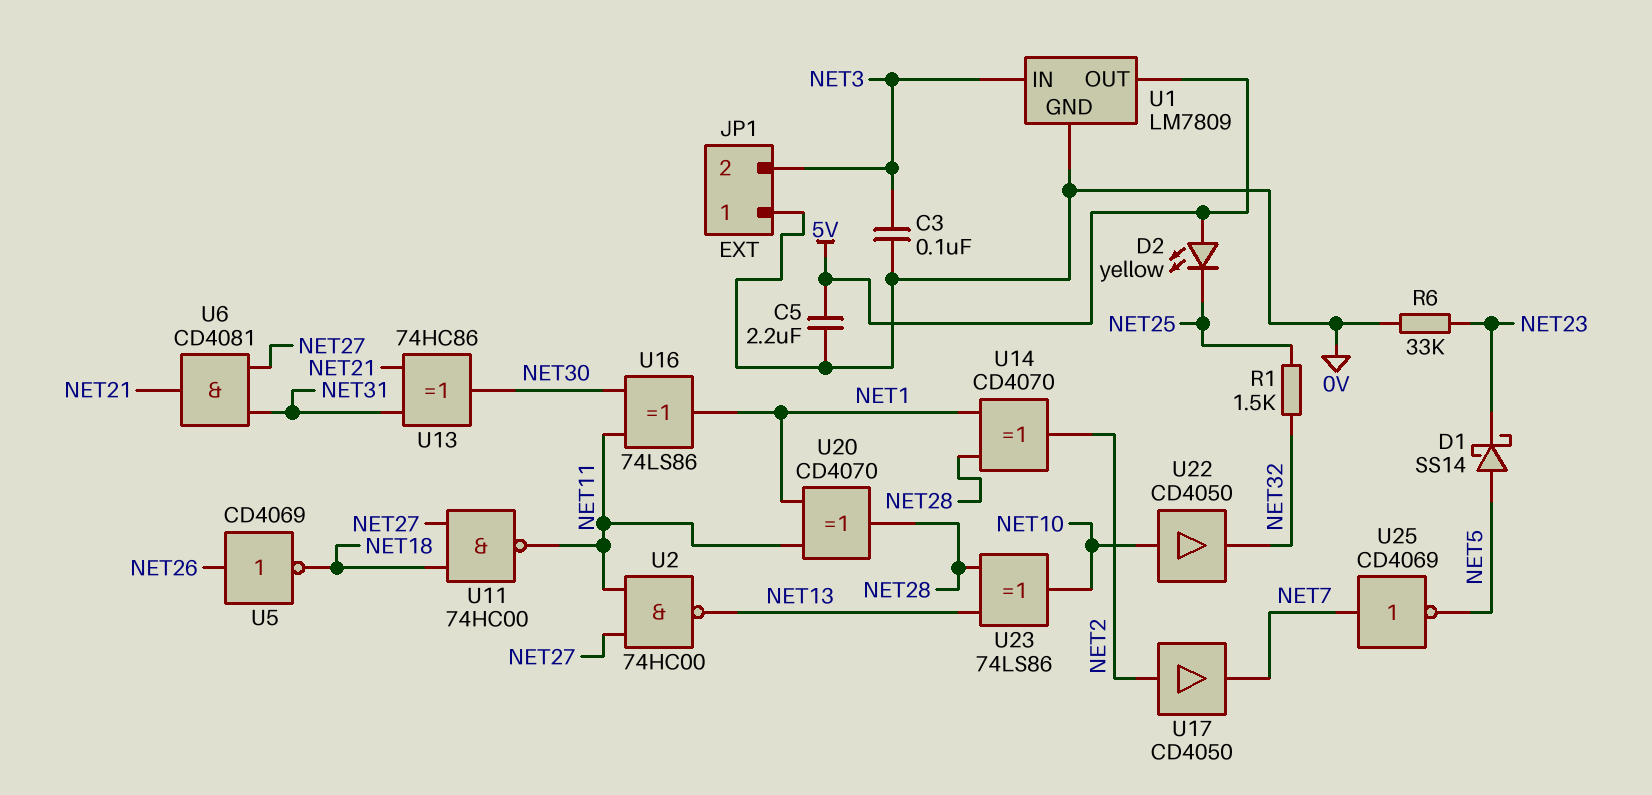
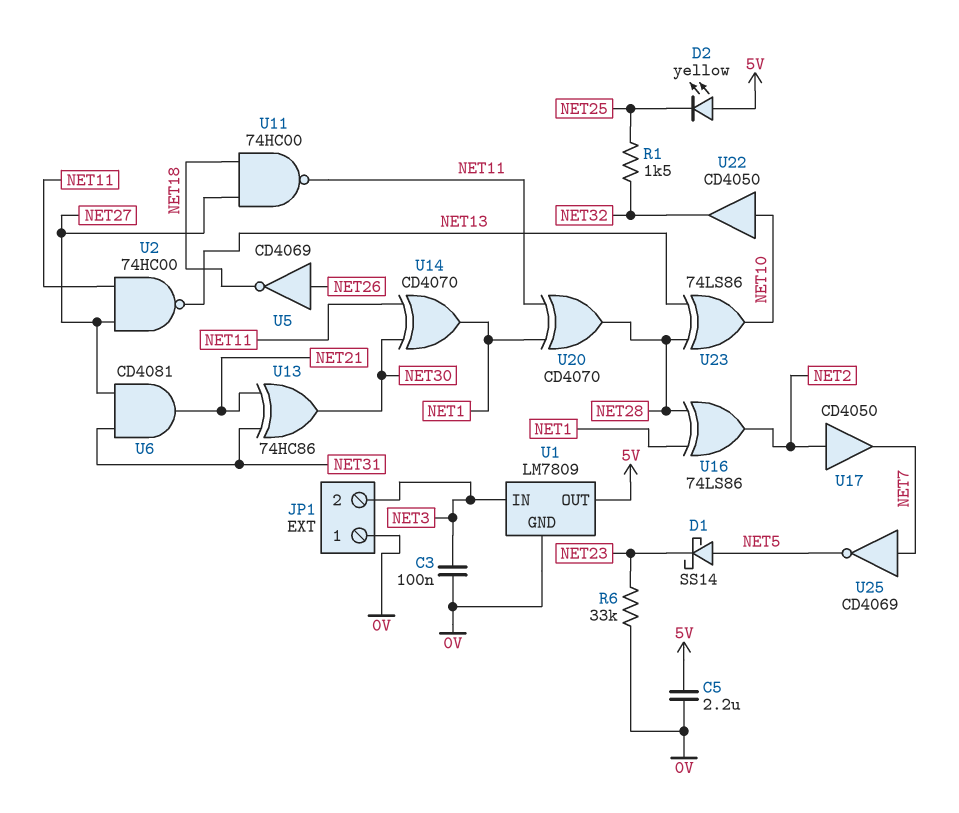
U14: XOR CD4070 (in NET1, in NET28, out NET2) -> XOR CD4070 (in NET11, in NET30, out NET1)
U16: XOR 74LS86 (in NET11, in NET30, out NET1) -> XOR 74LS86 (in NET1, in NET28, out NET2)

